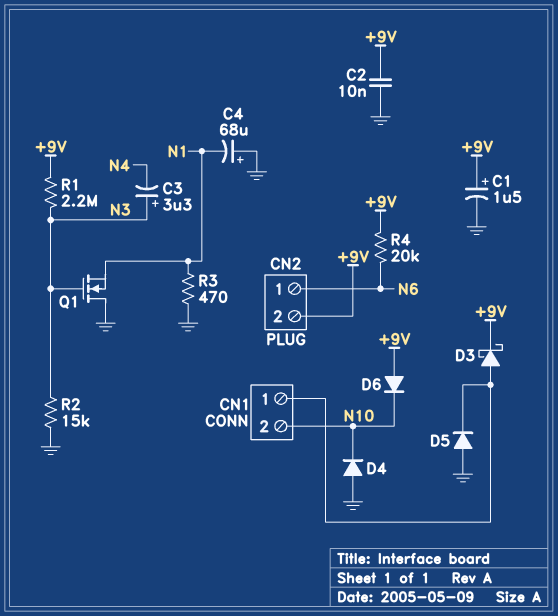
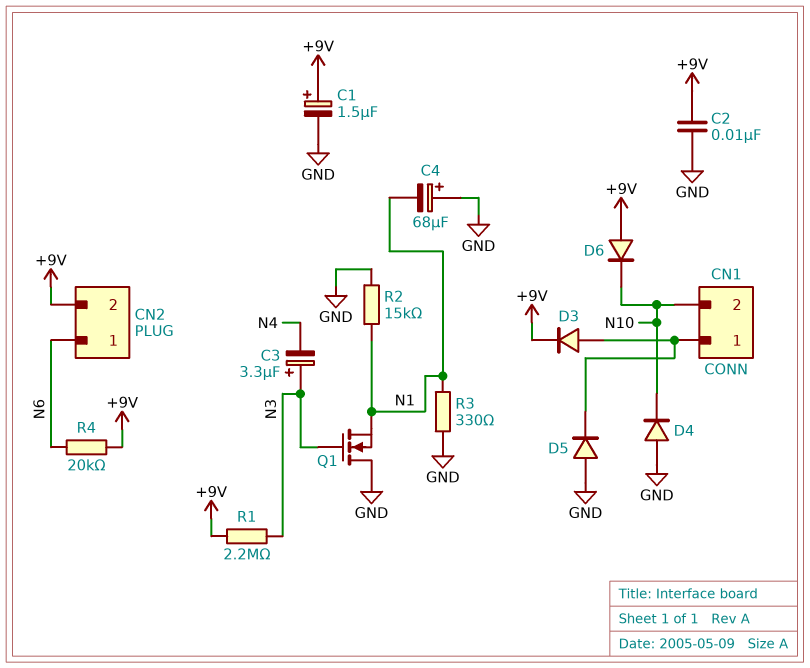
D3: schottky (A CN1/1, K +9V) -> diode (A CN1/1, K +9V)
R2: 15k (GND, N3) -> 15k (GND, N1)
R3: 470 (GND, N1) -> 330 (GND, N1)

